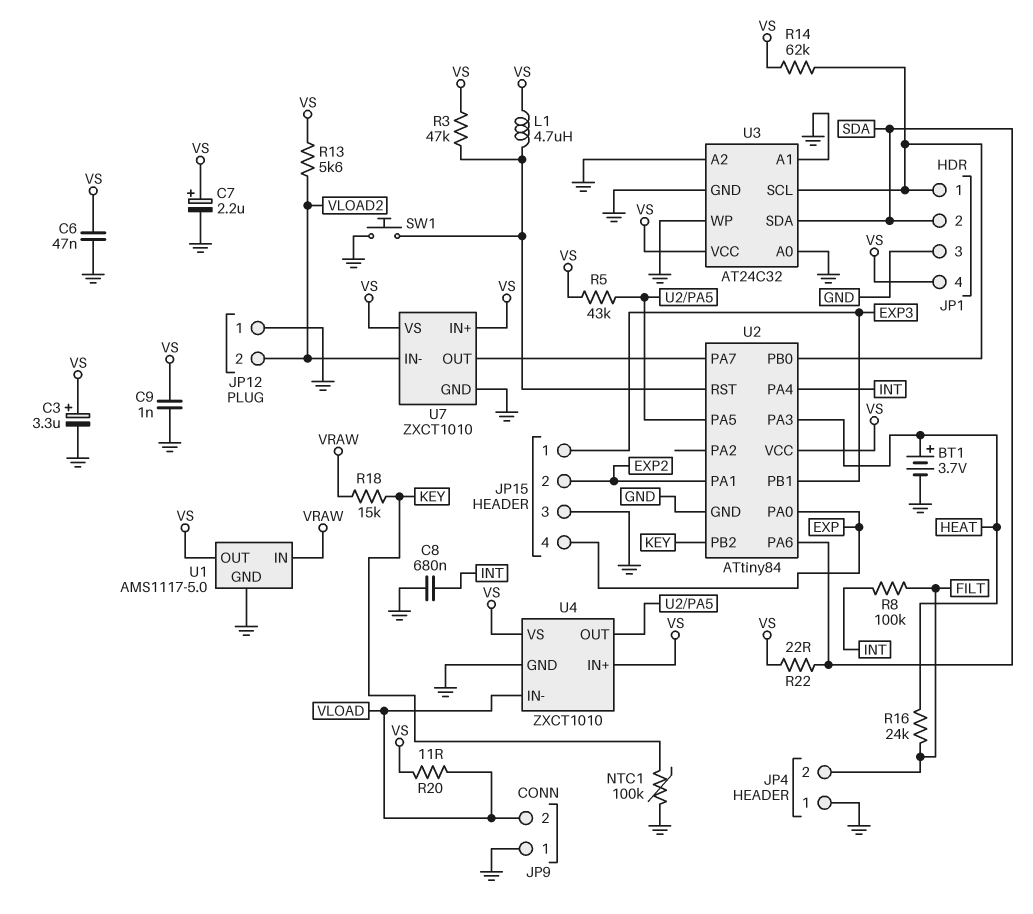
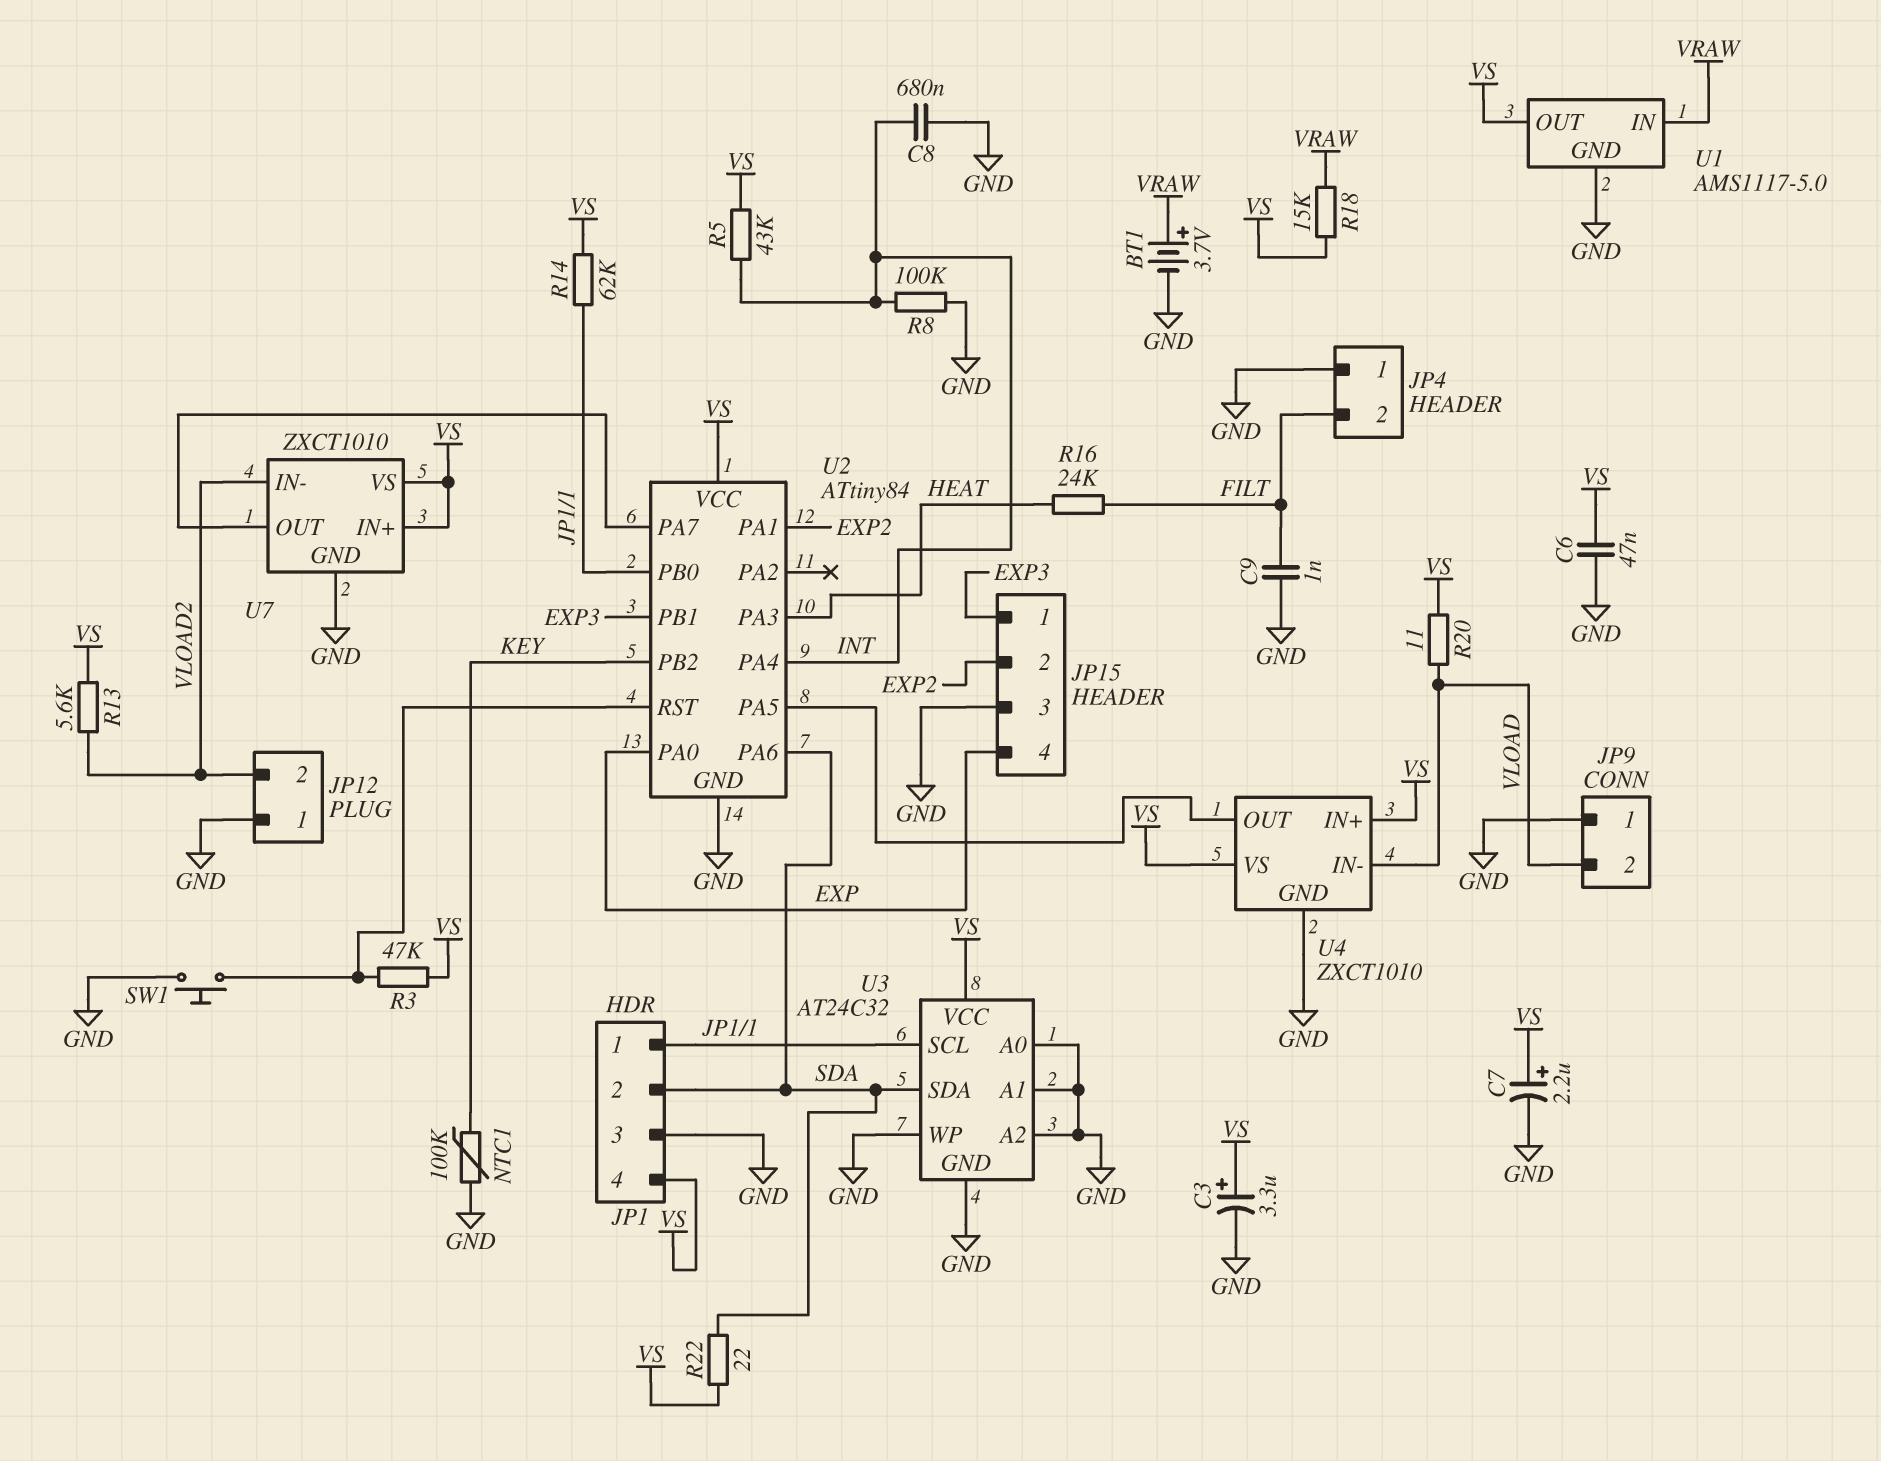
BT1: 3.7V (plus HEAT, minus GND) -> 3.7V (plus VRAW, minus GND)
C9: 1nF (GND, VS) -> 1nF (FILT, GND)
L1: 4.7uH (U2/RST, VS) -> none
R5: 43k (U2/PA5, VS) -> 43k (INT, VS)
R8: 100k (FILT, INT) -> 100k (GND, INT)
R18: 15k (KEY, VRAW) -> 15k (VRAW, VS)

